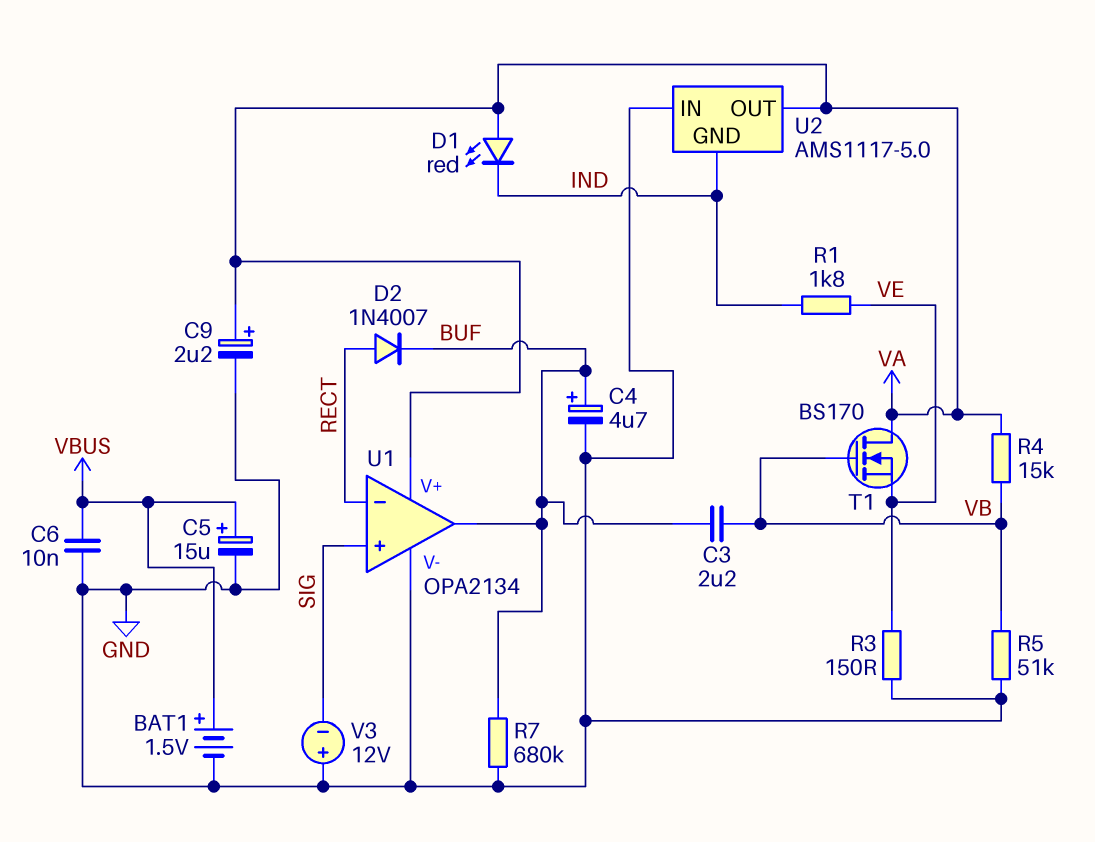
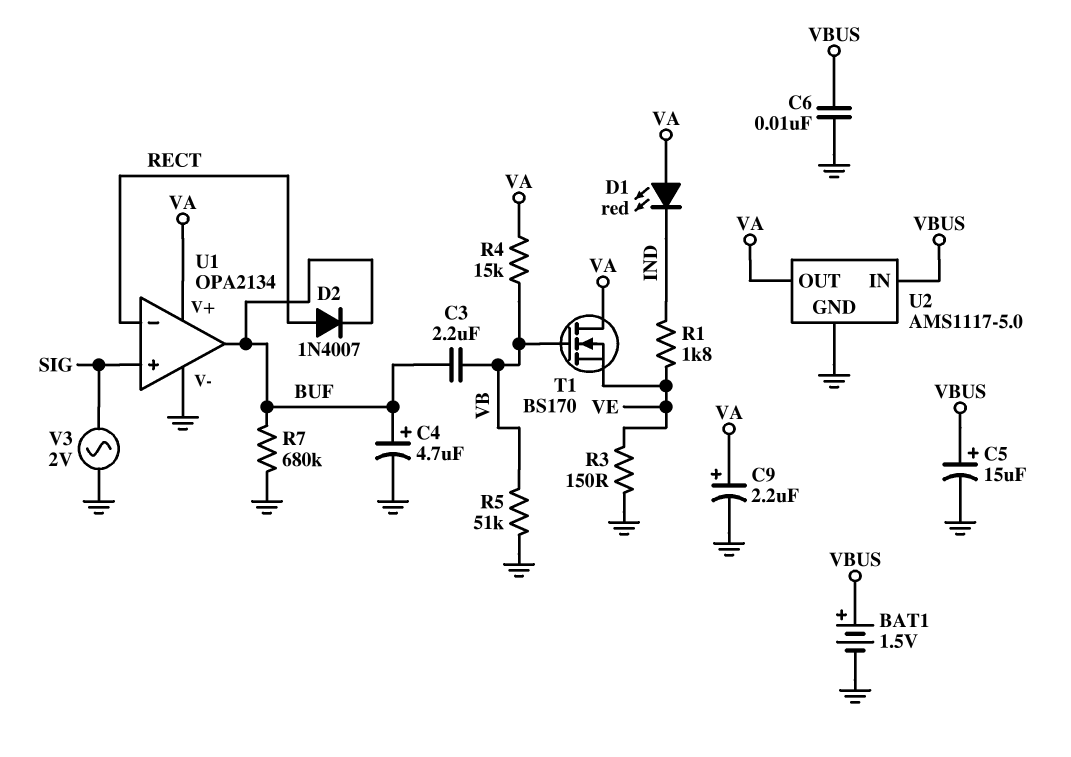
U2 pin GND: IND -> GND
U2 pin IN: GND -> VBUS
V3: 12V (plus GND, minus SIG) -> AC 2V (GND, SIG)

